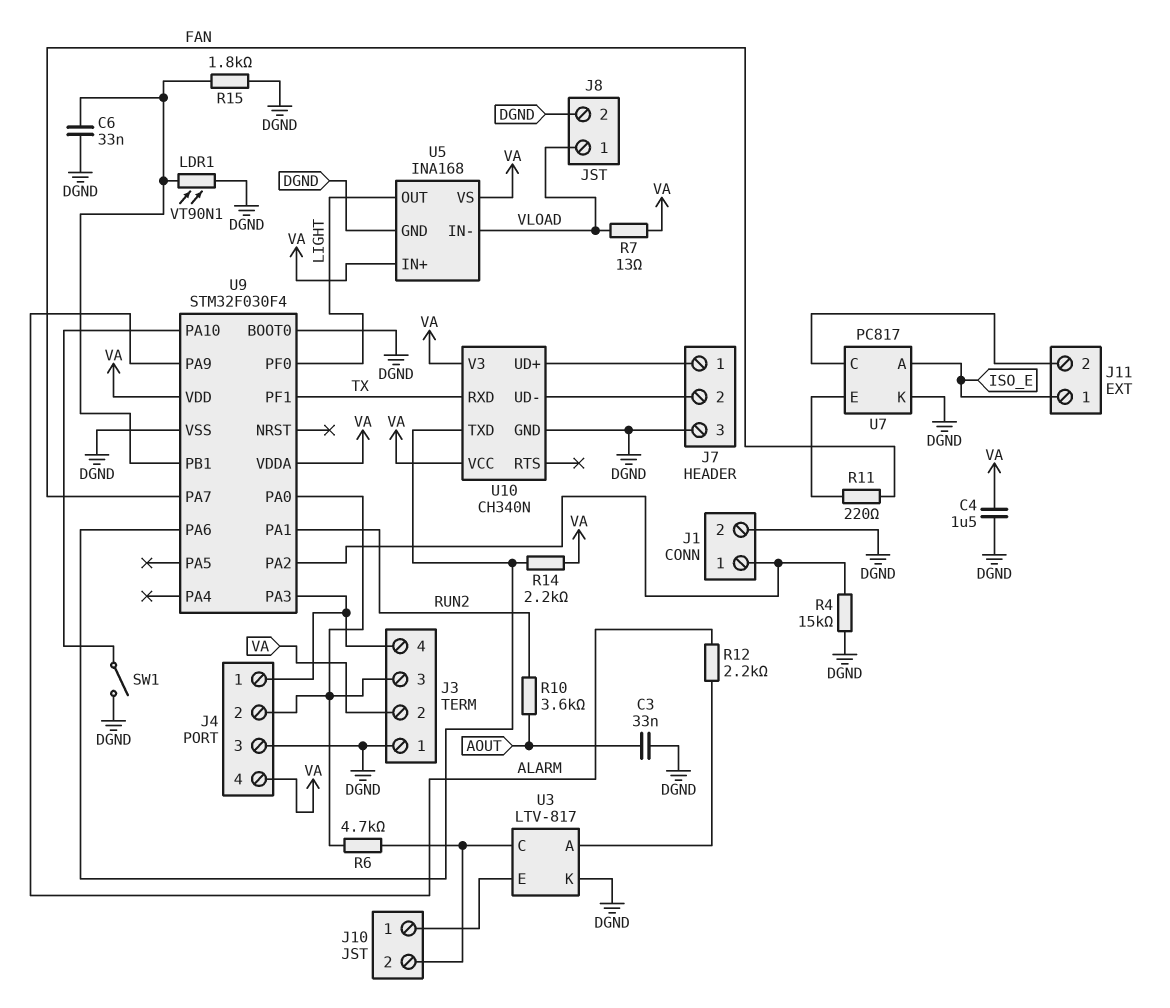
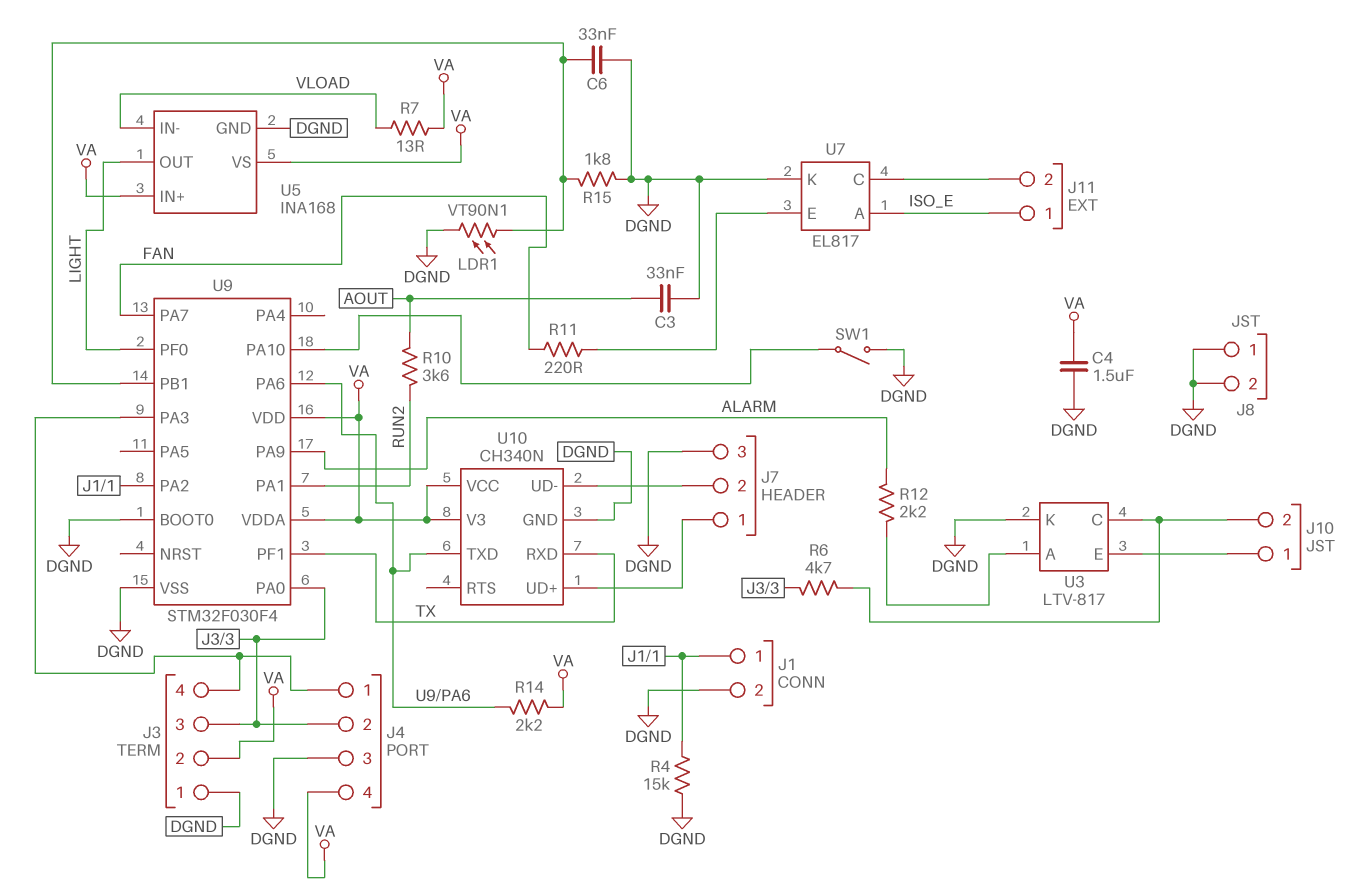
J8 pin 1: VLOAD -> DGND
U7: PC817 -> EL817

